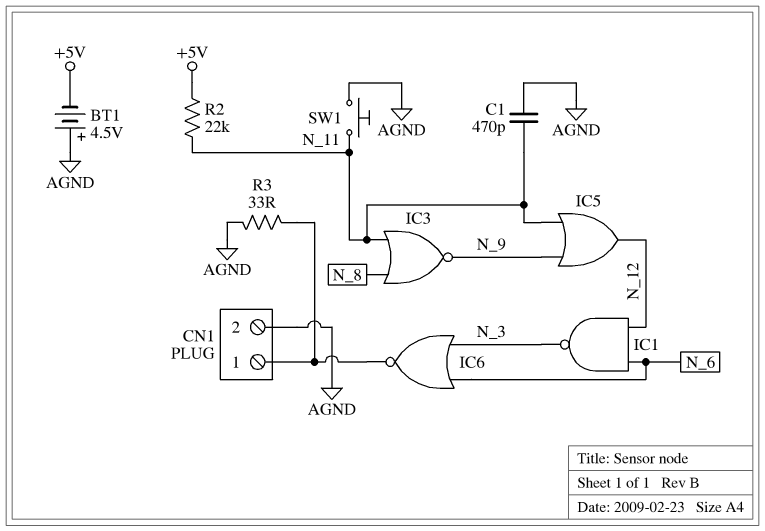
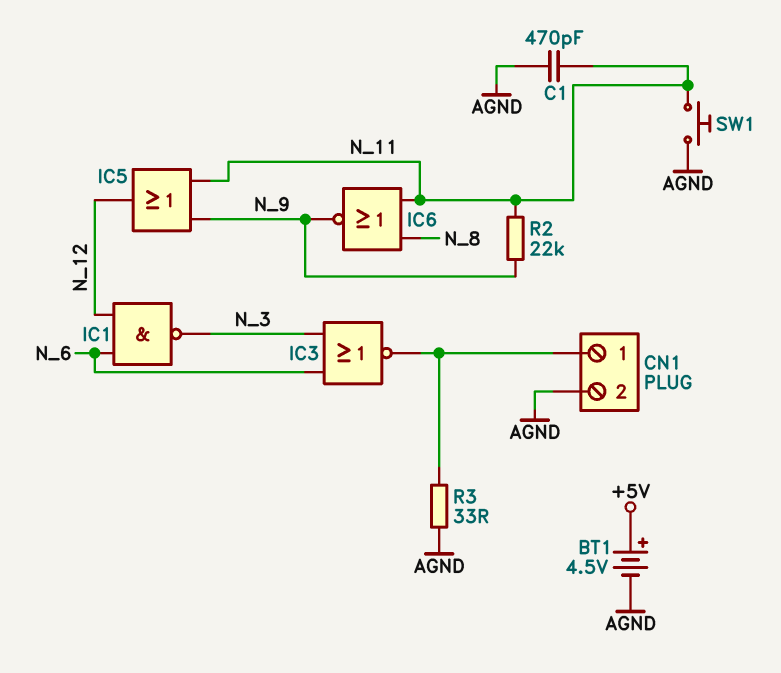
BT1: 4.5V (plus AGND, minus +5V) -> 4.5V (plus +5V, minus AGND)
IC3: NOR (in N_8, in N_11, out N_9) -> NOR (in N_3, in N_6, out CN1/1)
IC6: NOR (in N_3, in N_6, out CN1/1) -> NOR (in N_8, in N_11, out N_9)
R2: 22k (+5V, N_11) -> 22k (N_9, N_11)

